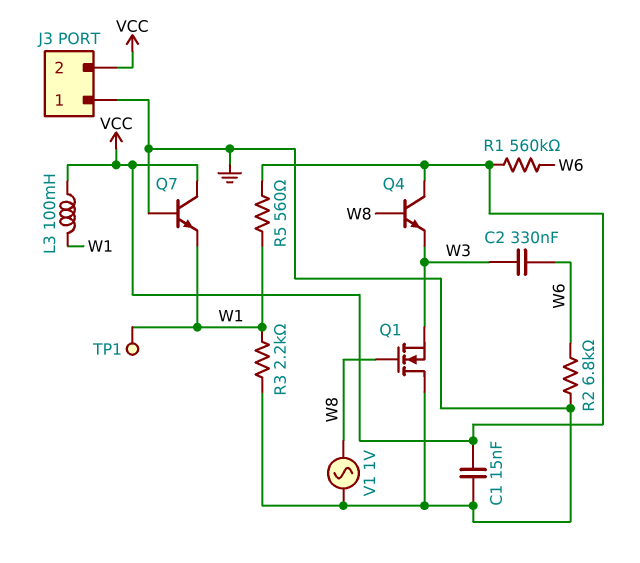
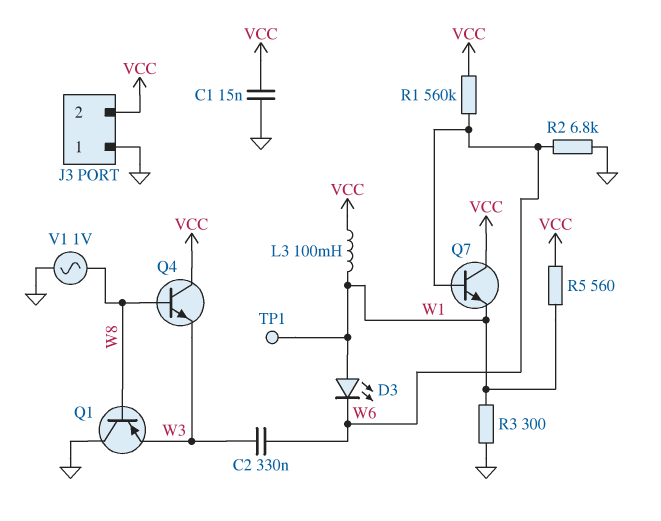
D3: none -> LED (A W1, K W6)
Q1: NMOS (G W8, D GND, S W3) -> PNP (B W8, C GND, E W3)
Q7: NPN (B GND, C VCC, E W1) -> NPN (B W6, C VCC, E W1)
R3: 2.2k (GND, W1) -> 300 (GND, W1)

